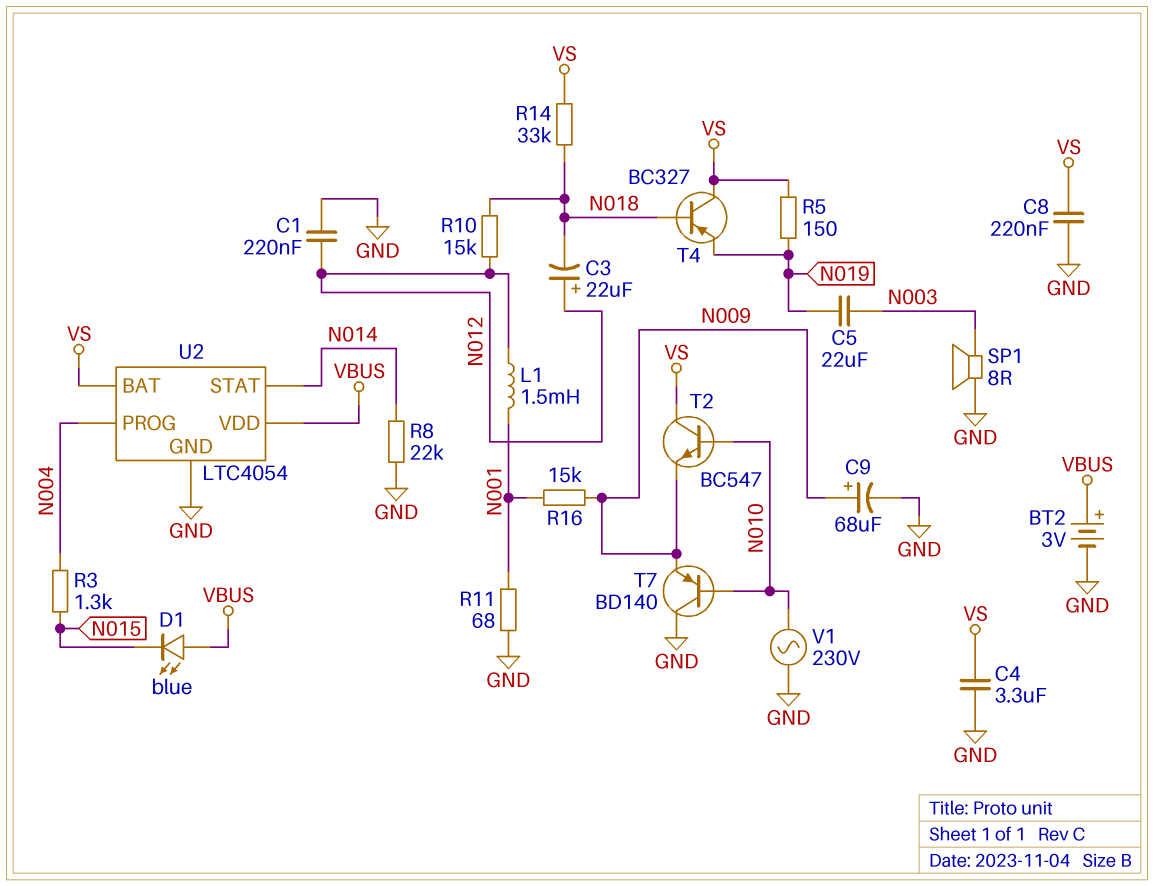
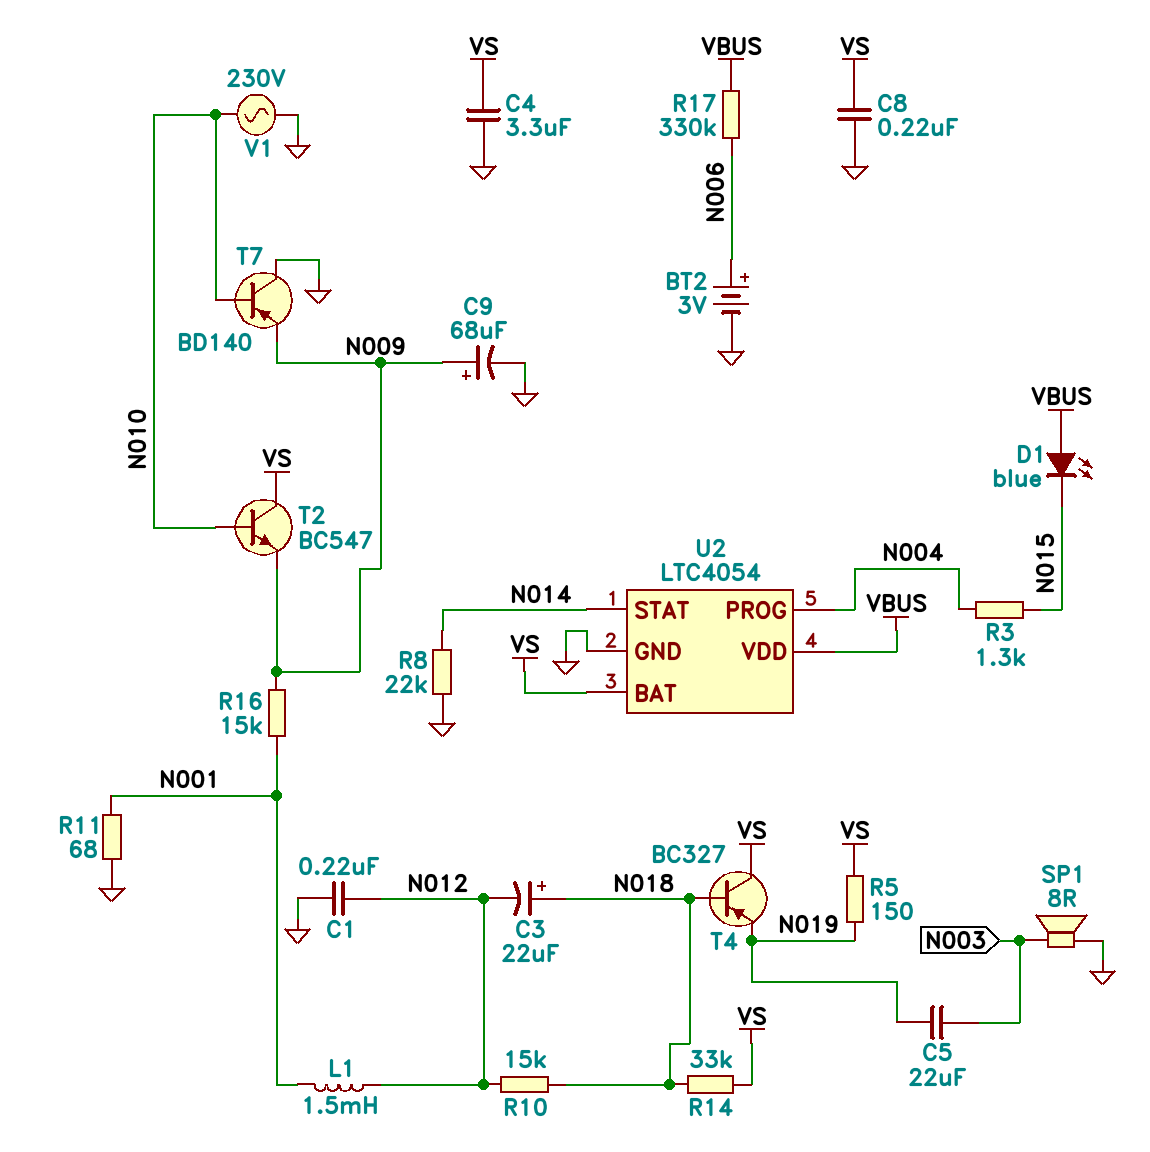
BT2: 3V (plus VBUS, minus GND) -> 3V (plus N006, minus GND)
C3: 22uF (plus N012, minus N018) -> 22uF (plus N018, minus N012)
R17: none -> 330k (N006, VBUS)

